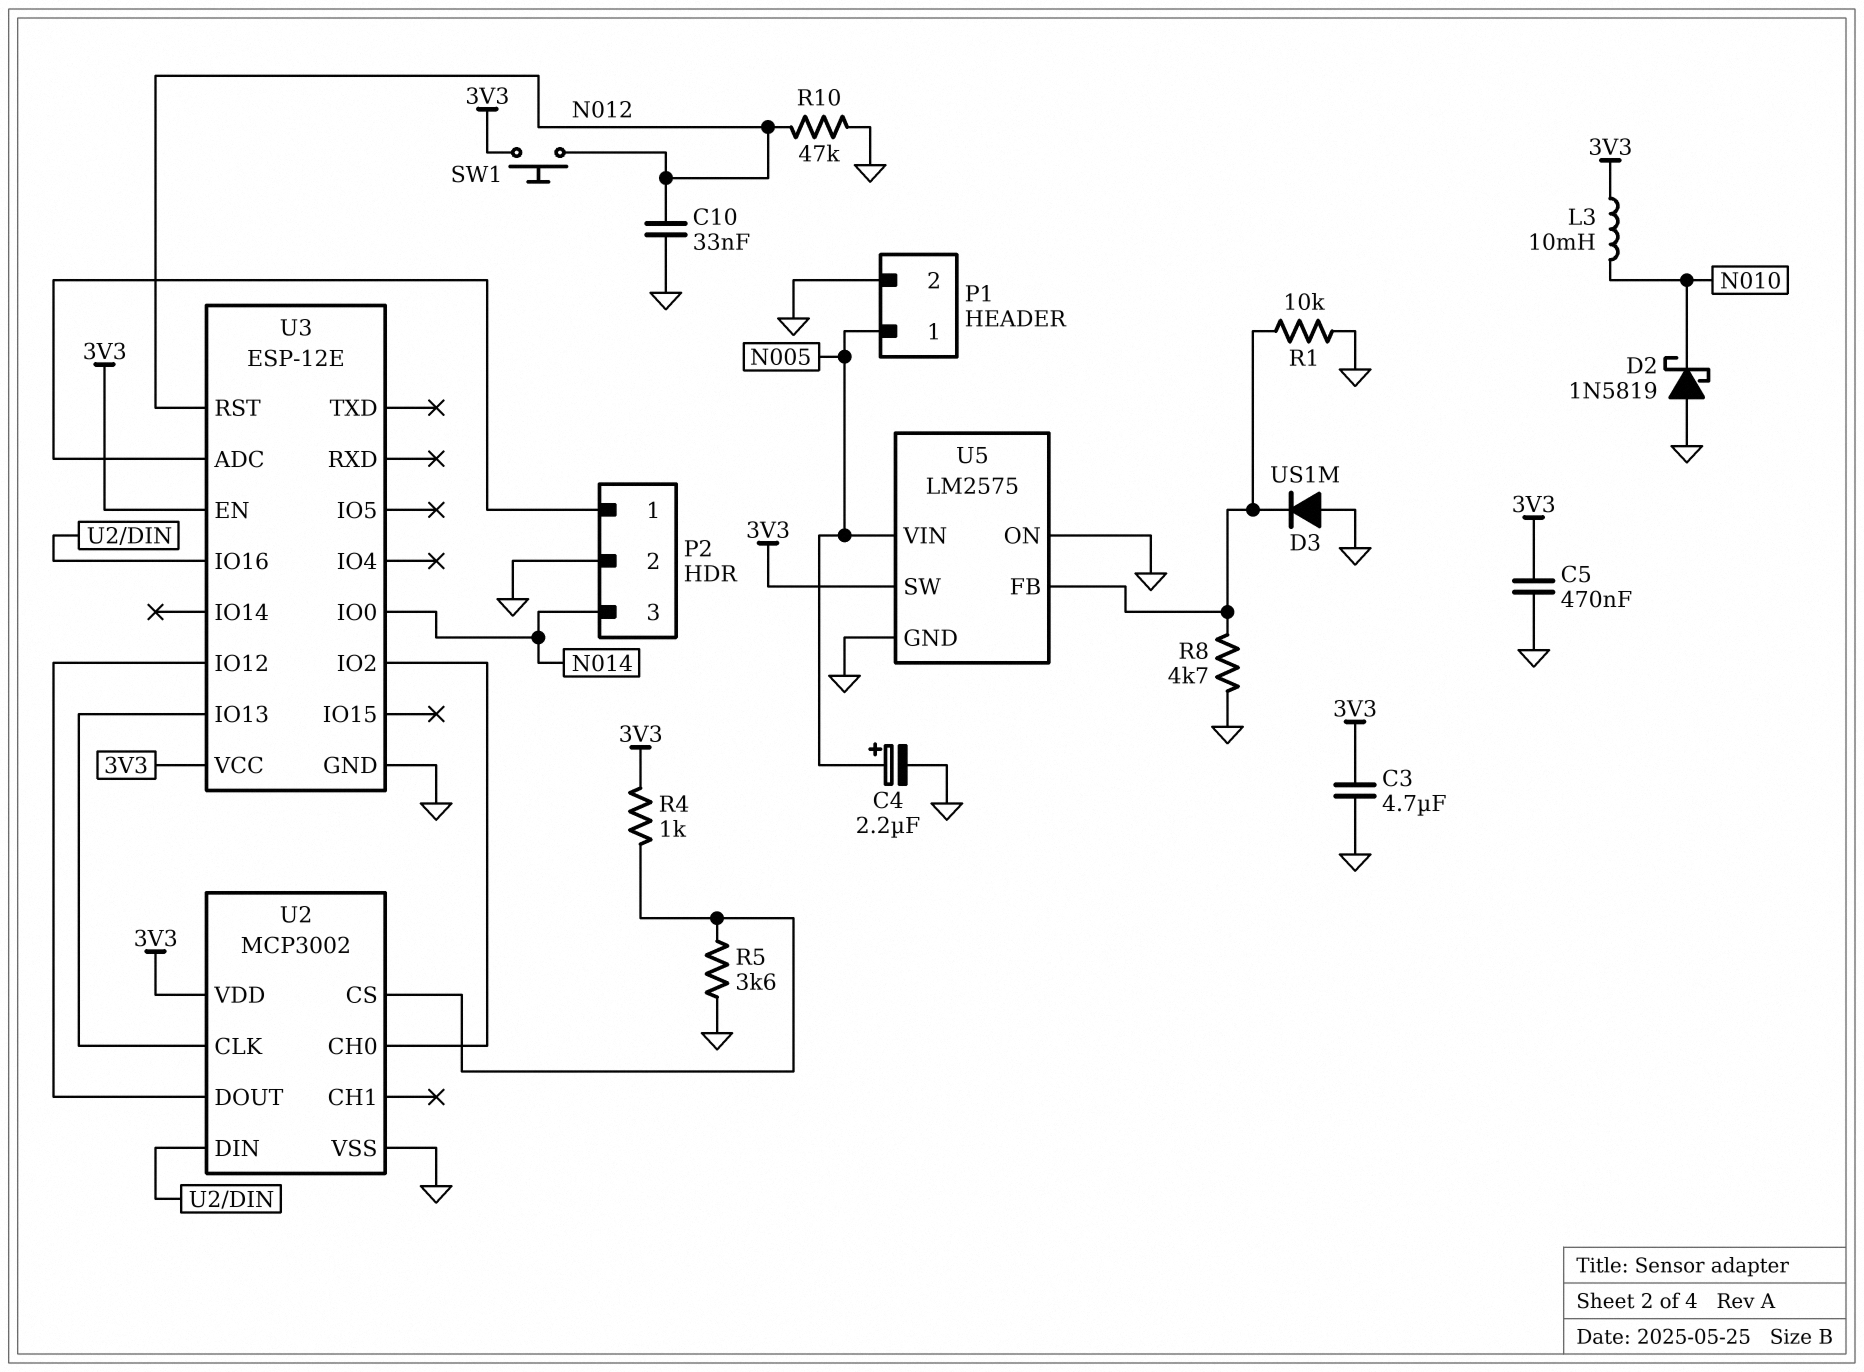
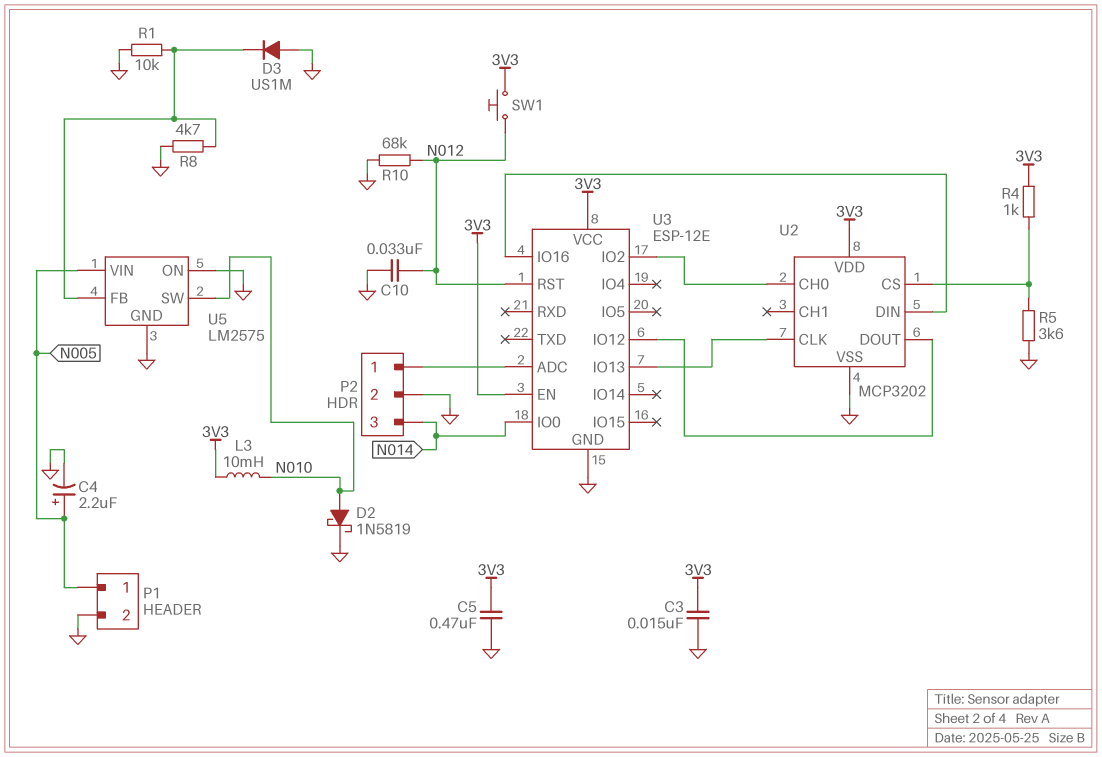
C3: 4.7uF (3V3, GND) -> 15nF (3V3, GND)
D2: schottky 1N5819 (A GND, K N010) -> schottky 1N5819 (A N010, K GND)
R10: 47k (GND, N012) -> 68k (GND, N012)
U2: MCP3002 -> MCP3202
U5 pin SW: 3V3 -> N010

